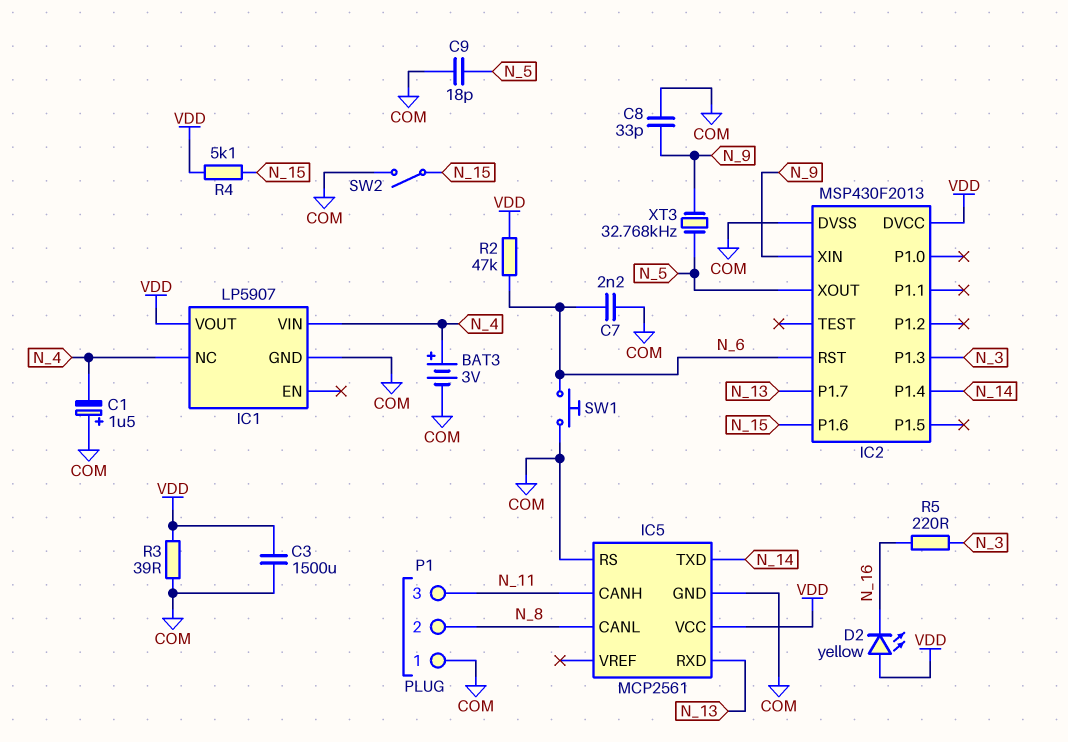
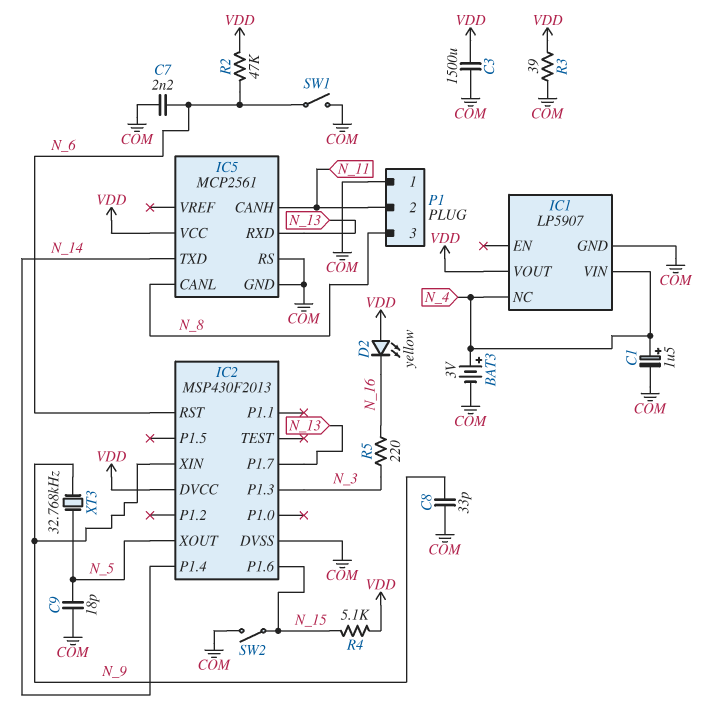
C1: 1.5uF (plus COM, minus N_4) -> 1.5uF (plus N_4, minus COM)
P1 pin 2: N_8 -> N_11
P1 pin 3: N_11 -> N_8
SW1: button (COM, N_6) -> switch (COM, N_6)

